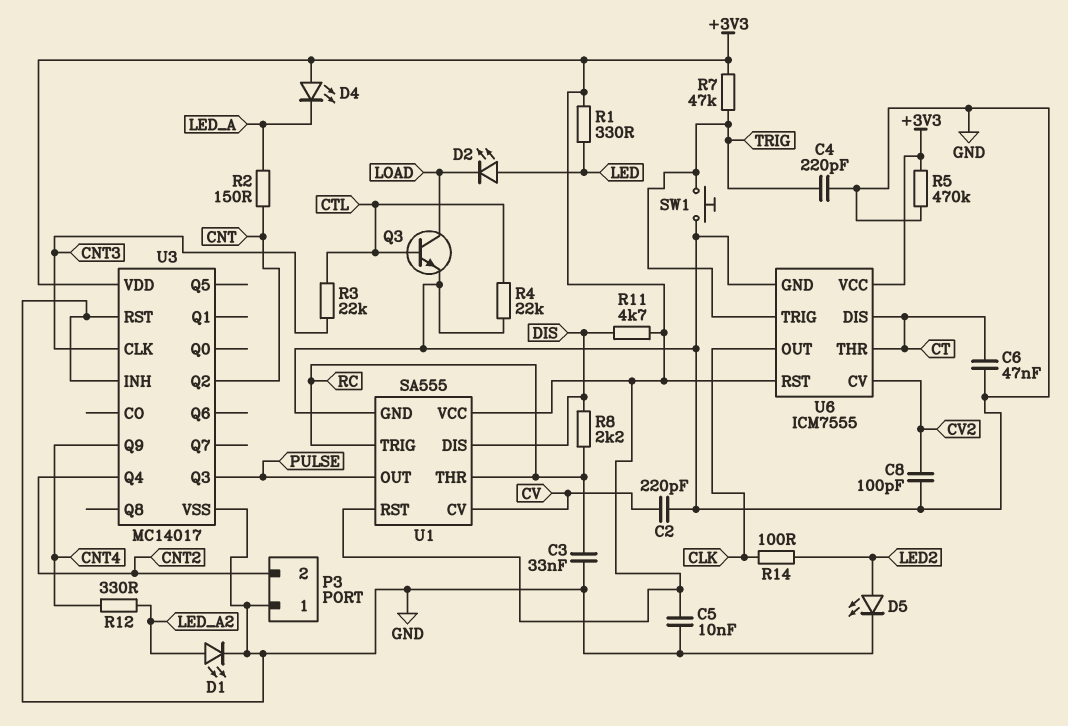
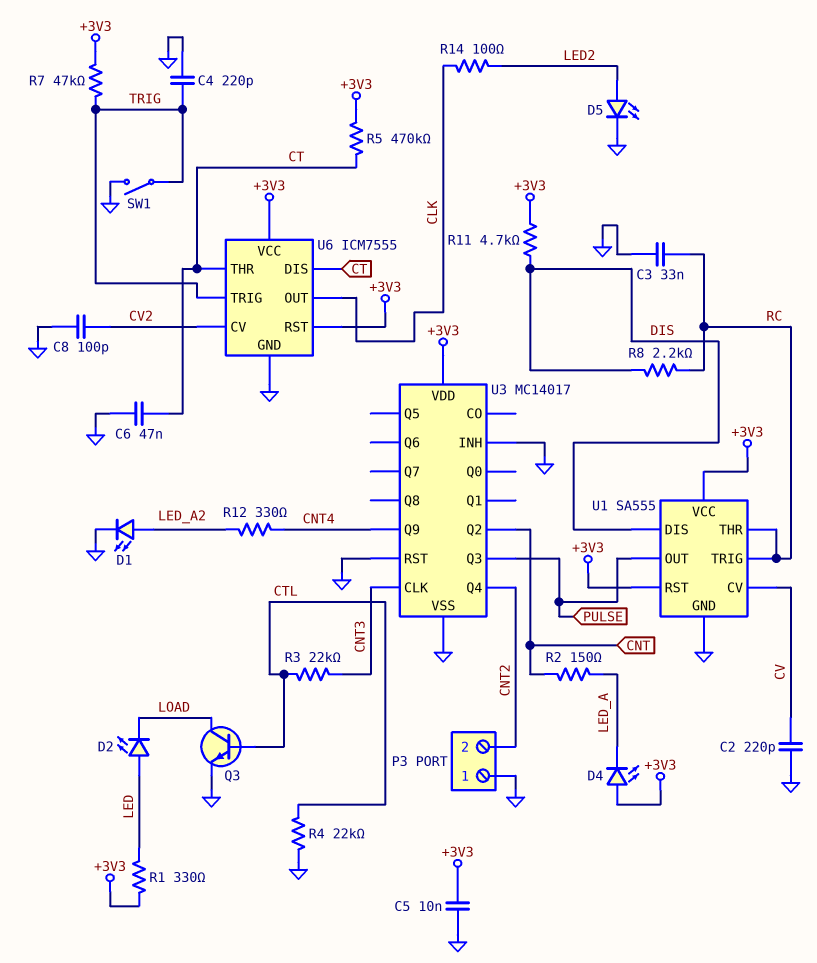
R5: 470k (+3V3, GND) -> 470k (+3V3, CT)
SW1: button (GND, TRIG) -> switch (GND, TRIG)

